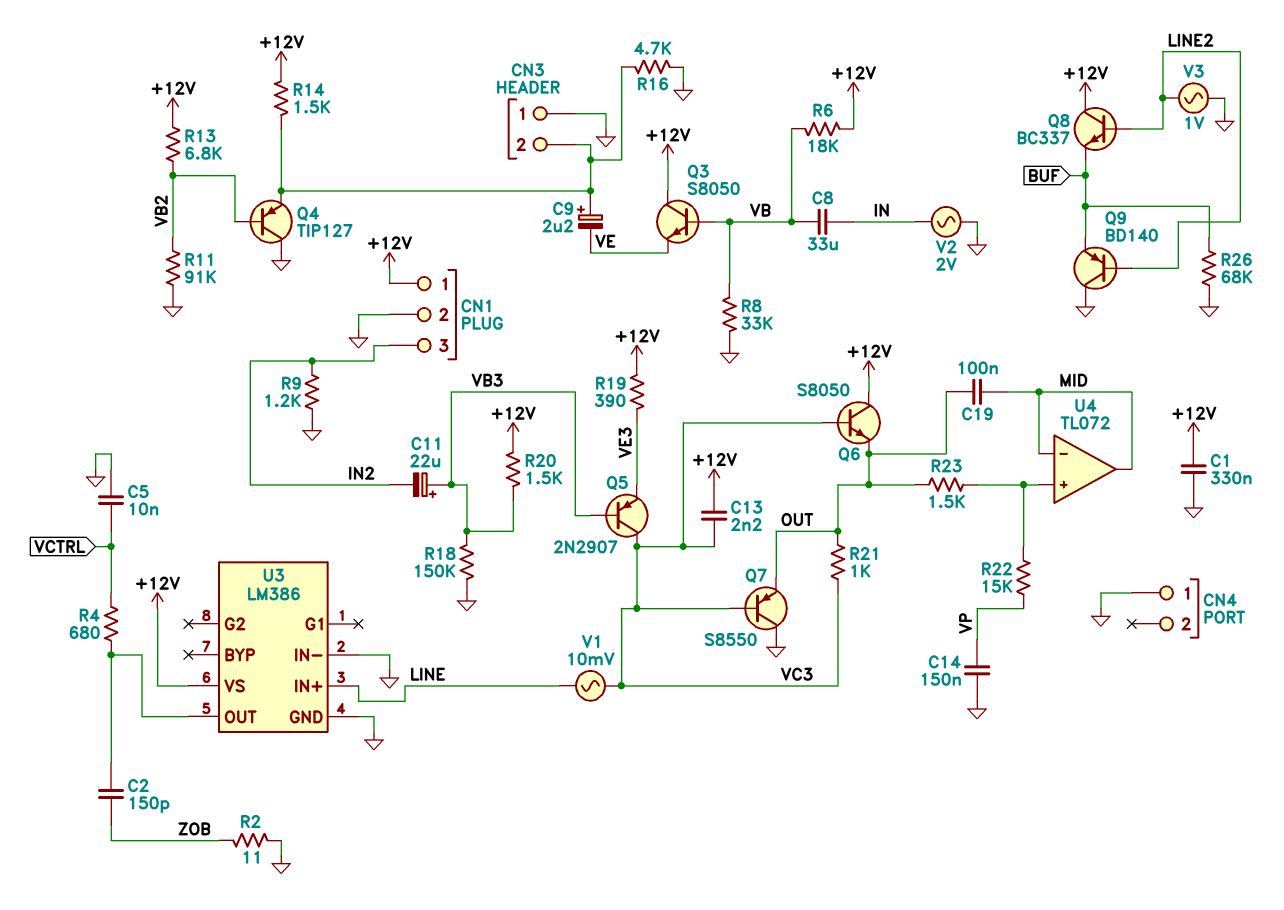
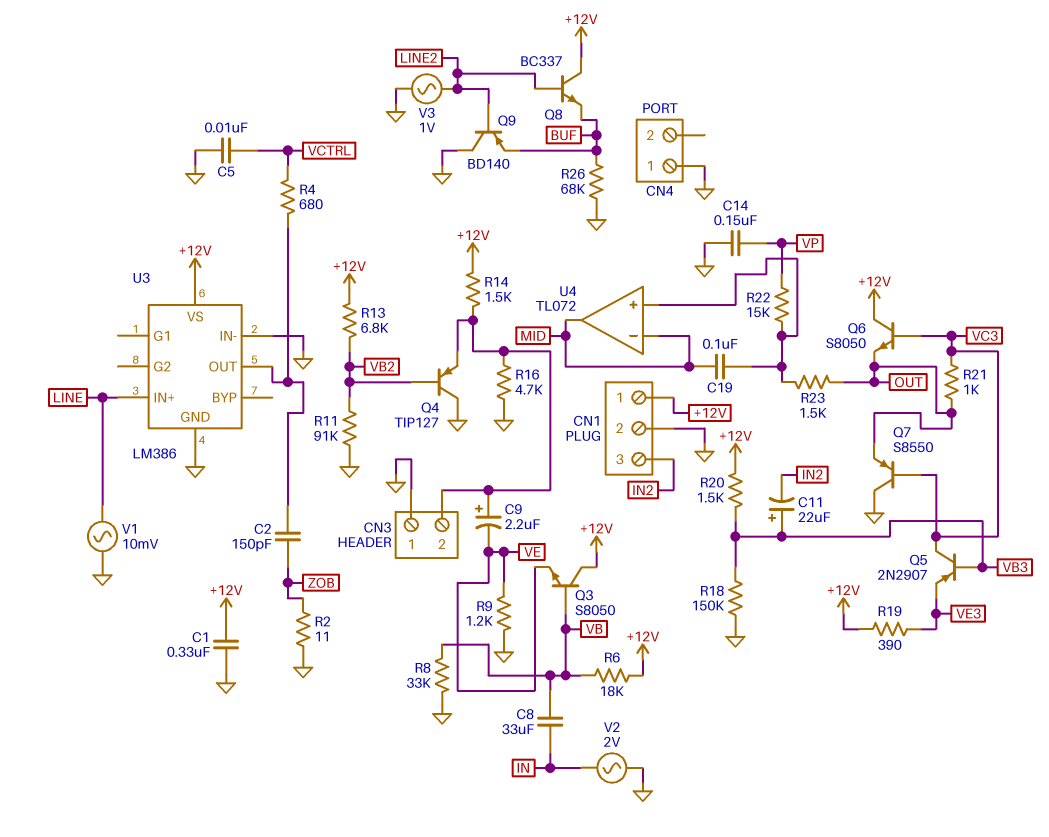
C13: 2.2nF (+12V, VC3) -> none
C19: 100nF (MID, OUT) -> 100nF (MID, U4/in+)
R9: 1.2k (GND, IN2) -> 1.2k (GND, VE)
V1: AC 10mV (LINE, VC3) -> AC 10mV (GND, LINE)

